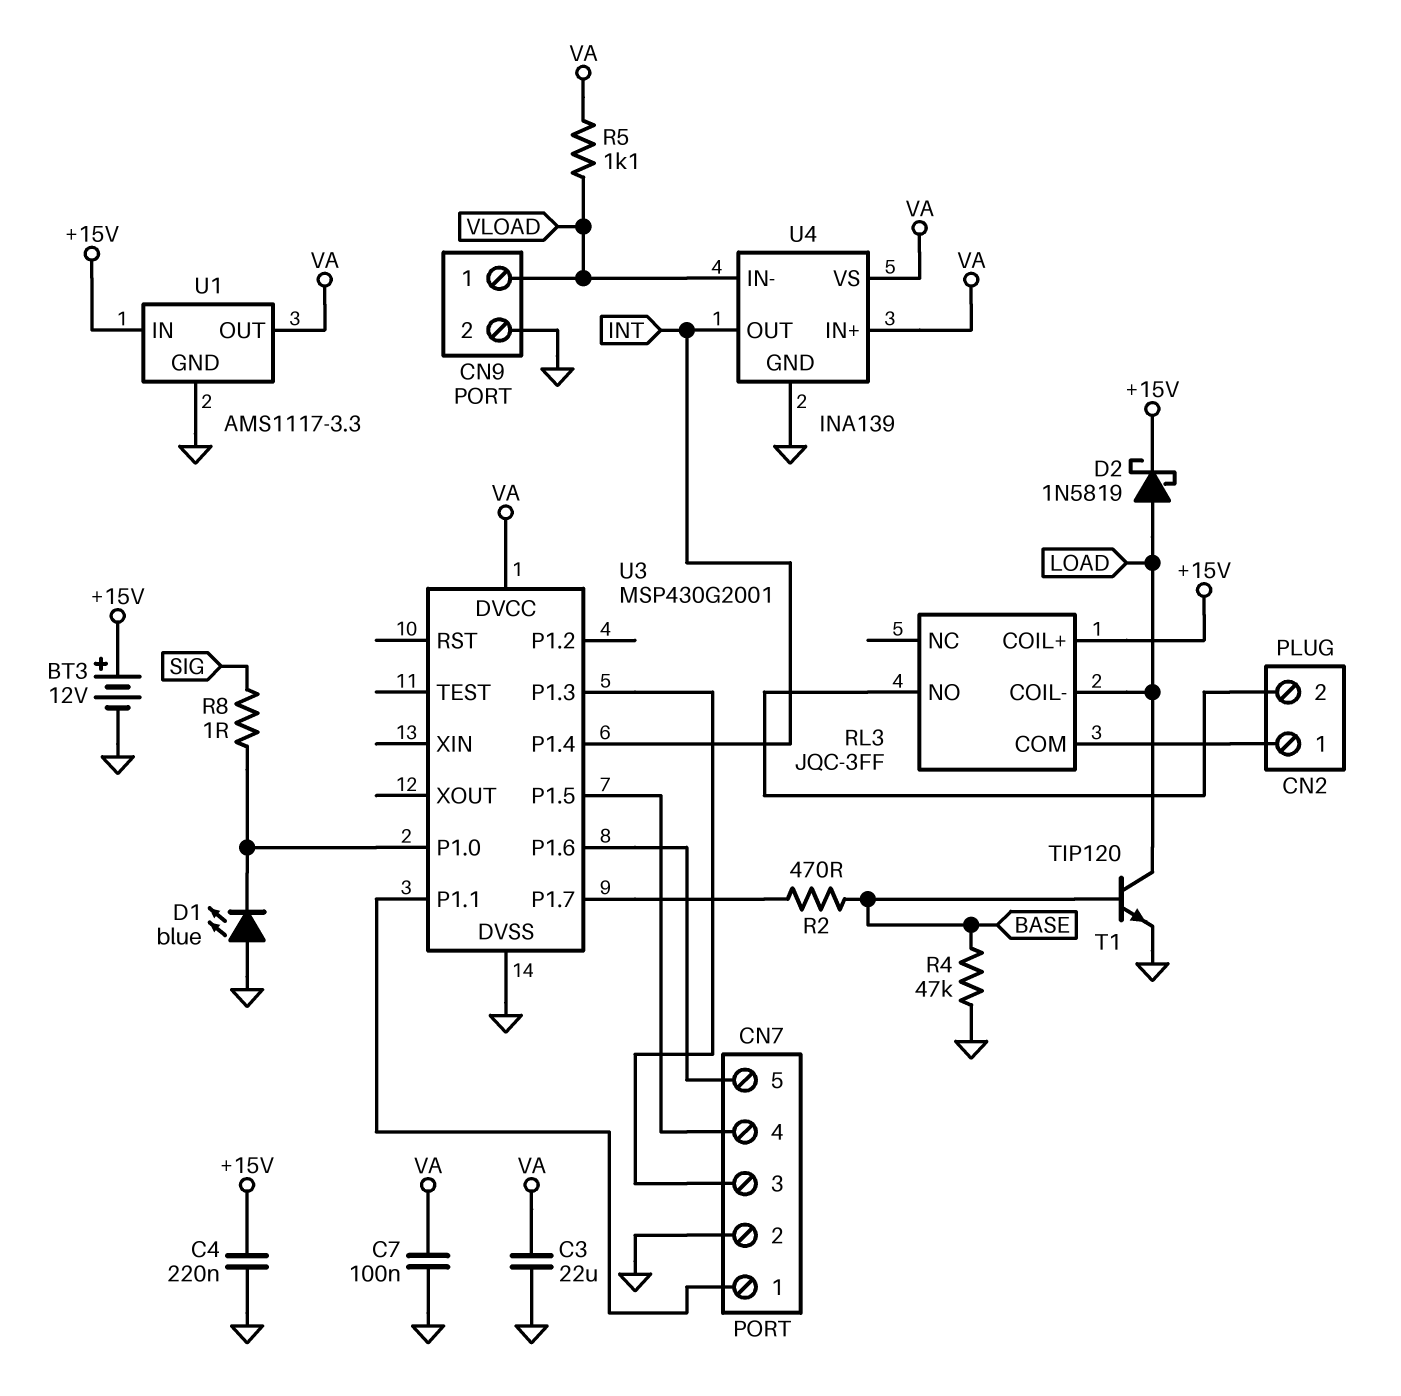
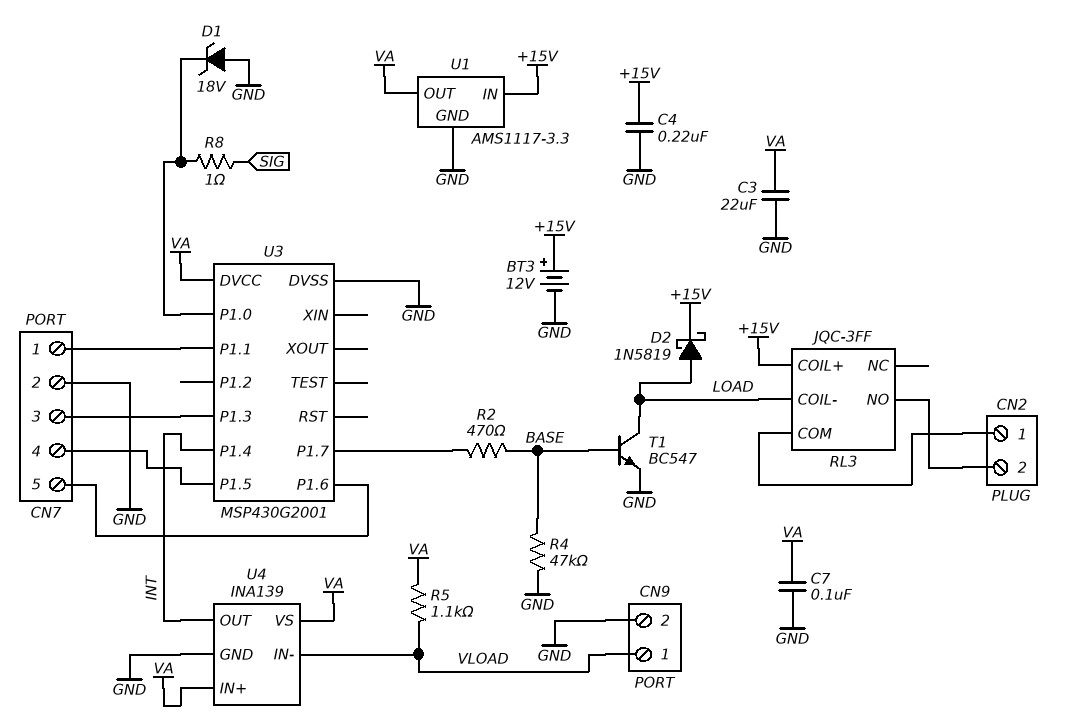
D1: LED blue (A GND, K U3/P1.0) -> zener 18V (A GND, K U3/P1.0)
T1: NPN TIP120 (B BASE, C LOAD, E GND) -> NPN BC547 (B BASE, C LOAD, E GND)

